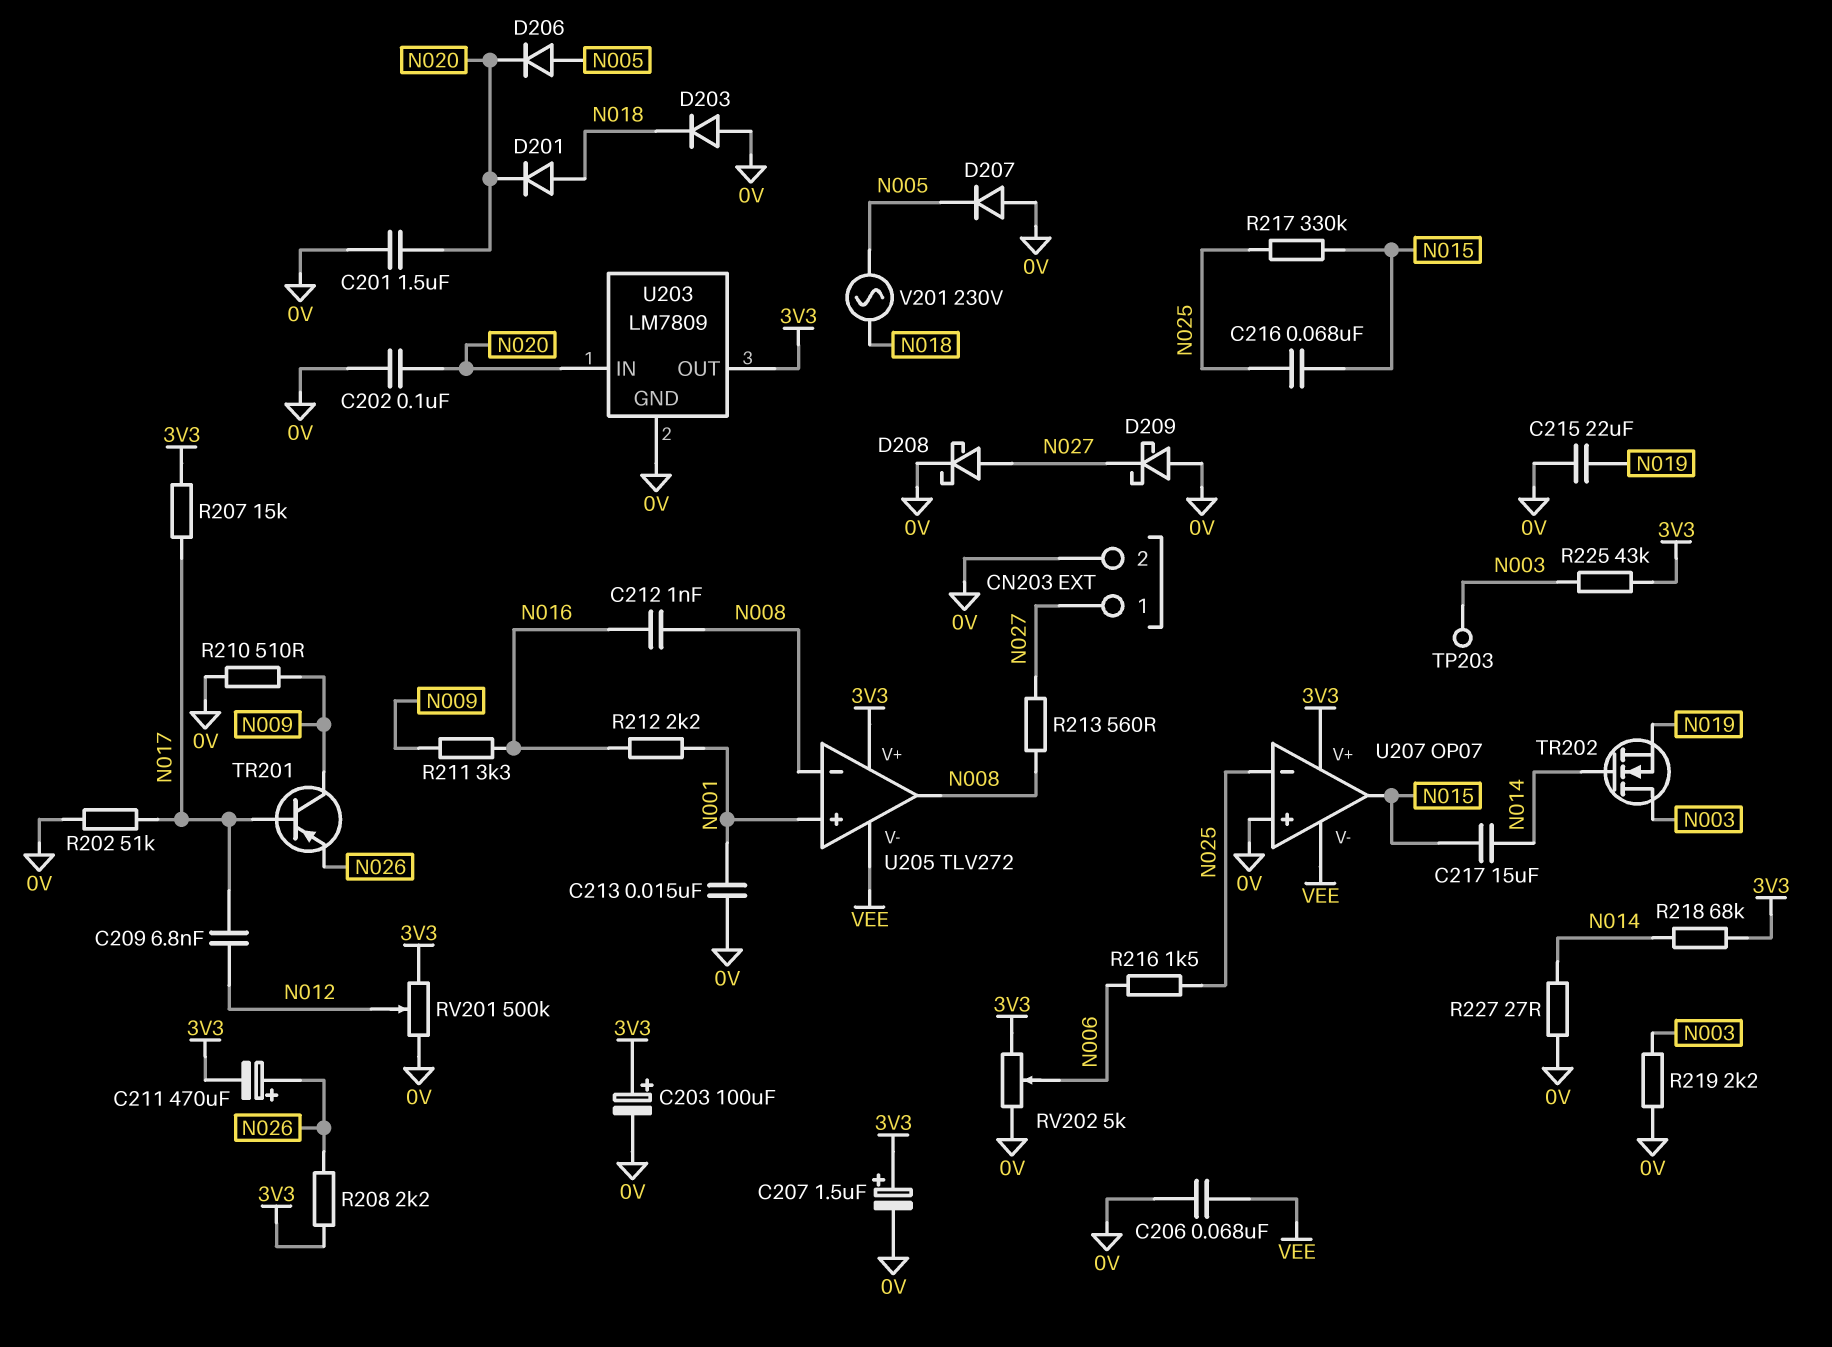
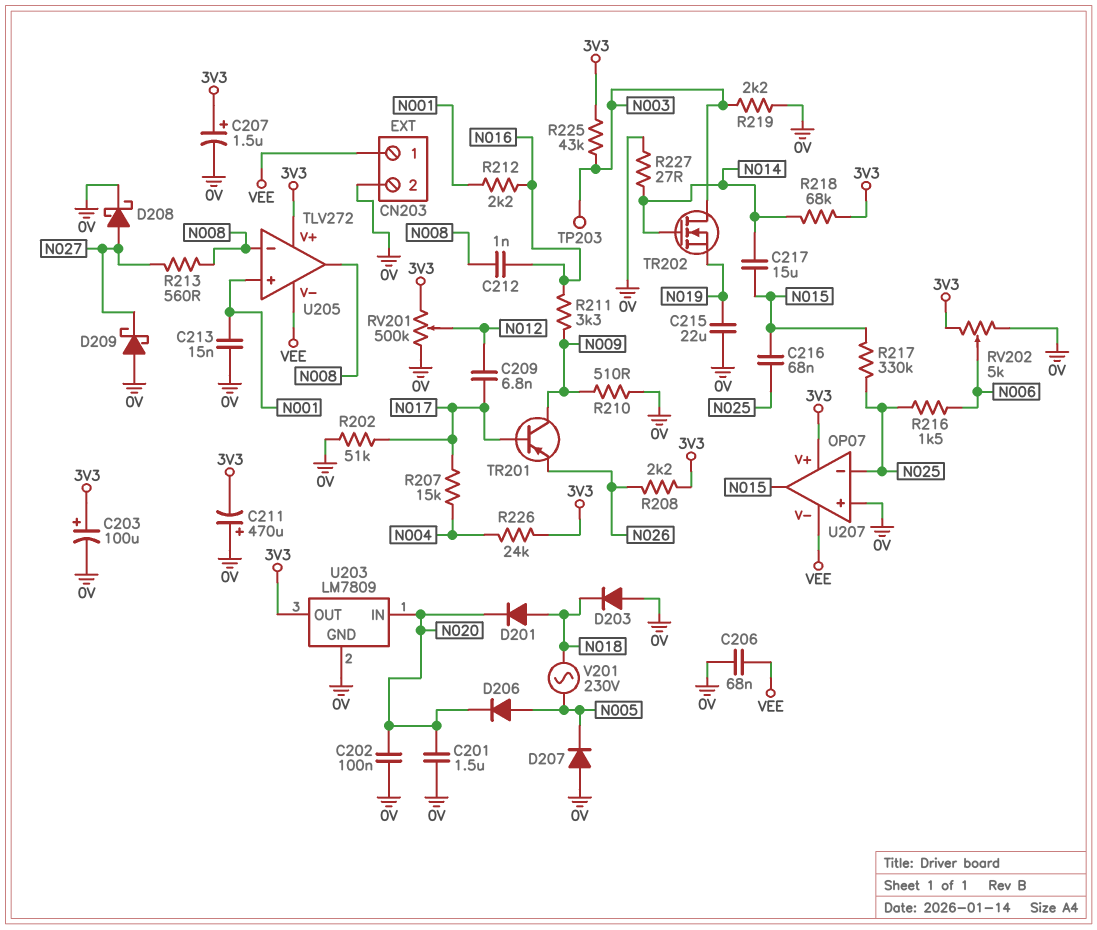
C211: 470uF (plus N026, minus 3V3) -> 470uF (plus 0V, minus 3V3)
CN203 pin 1: N027 -> VEE
R207: 15k (3V3, N017) -> 15k (N004, N017)
R226: none -> 24k (3V3, N004)

